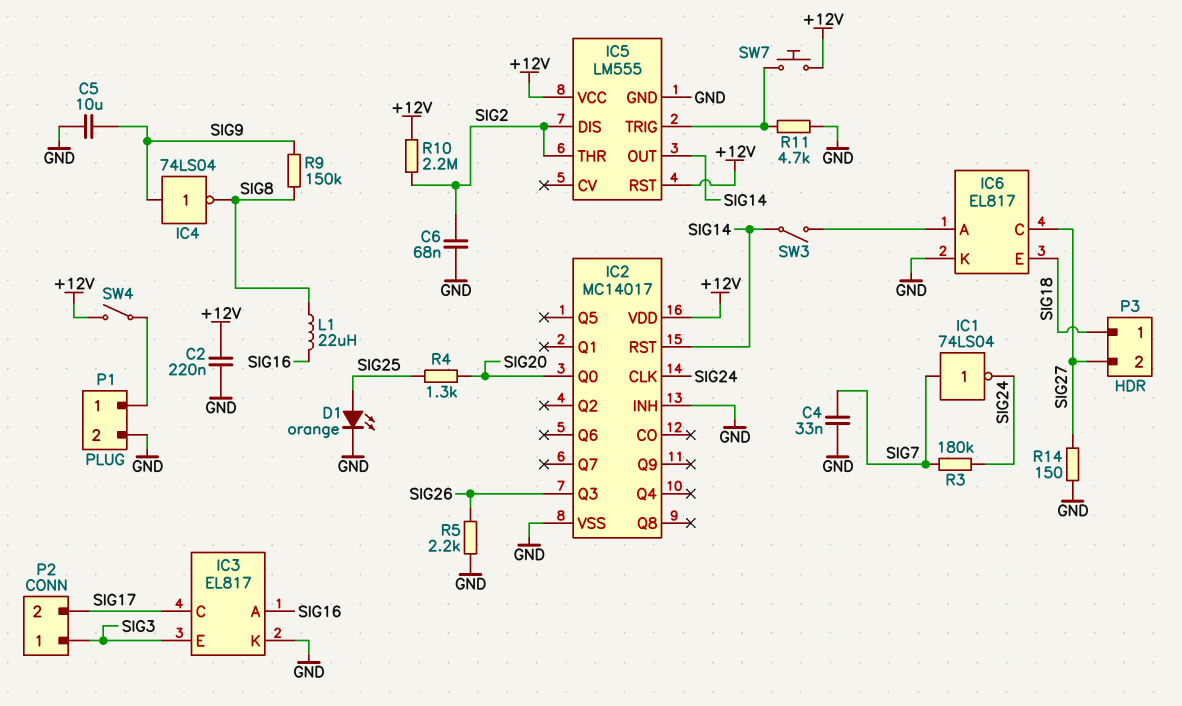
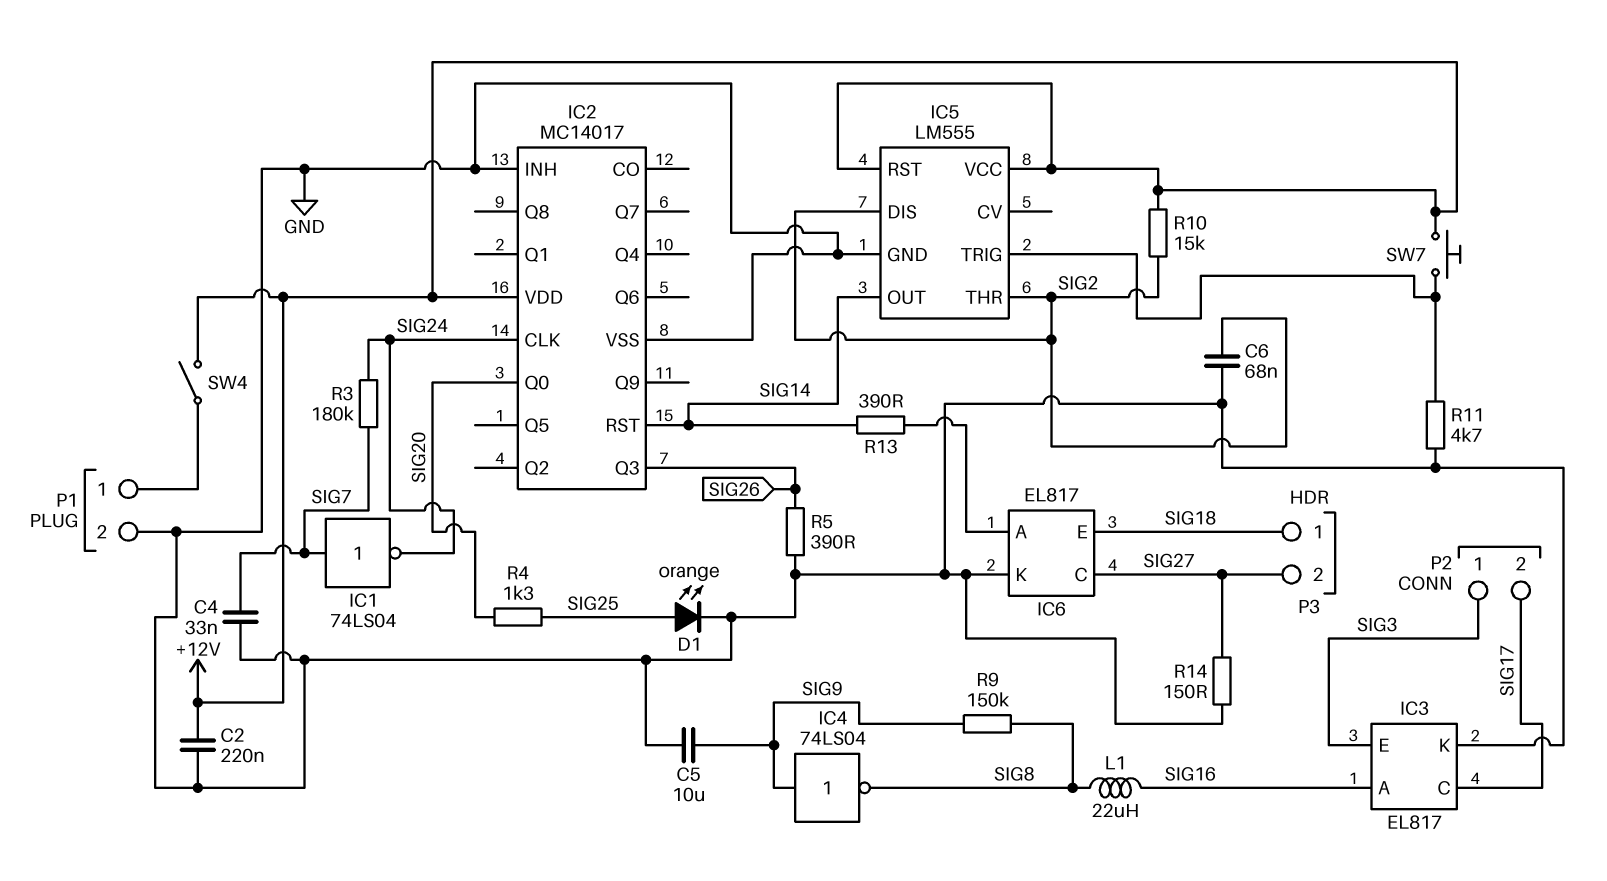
R5: 2.2k (GND, SIG26) -> 390 (GND, SIG26)
R10: 2.2M (+12V, SIG2) -> 15k (+12V, SIG2)
R13: none -> 390 (IC6/A, SIG14)
SW3: switch (IC6/A, SIG14) -> none

